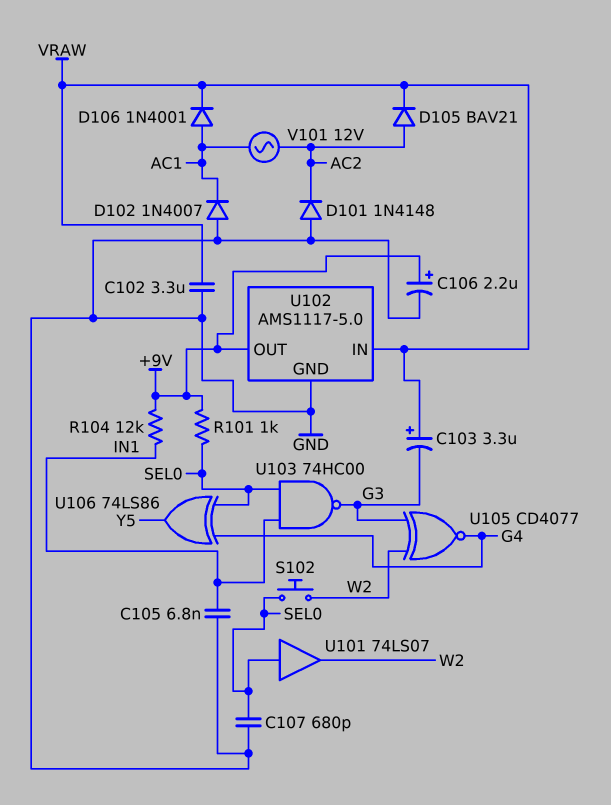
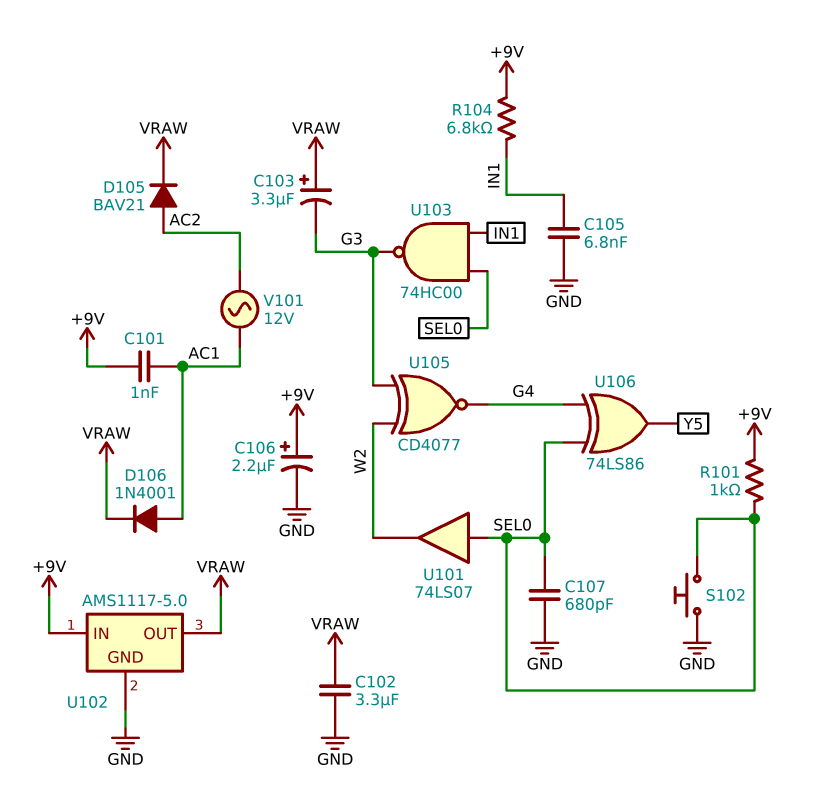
C101: none -> 1nF (+9V, AC1)
D101: diode 1N4148 (A GND, K AC2) -> none
D102: diode 1N4007 (A GND, K AC1) -> none
R104: 12k (+9V, IN1) -> 6.8k (+9V, IN1)
S102: button (SEL0, W2) -> button (GND, SEL0)
U102 pin IN: VRAW -> +9V
U102 pin OUT: +9V -> VRAW

